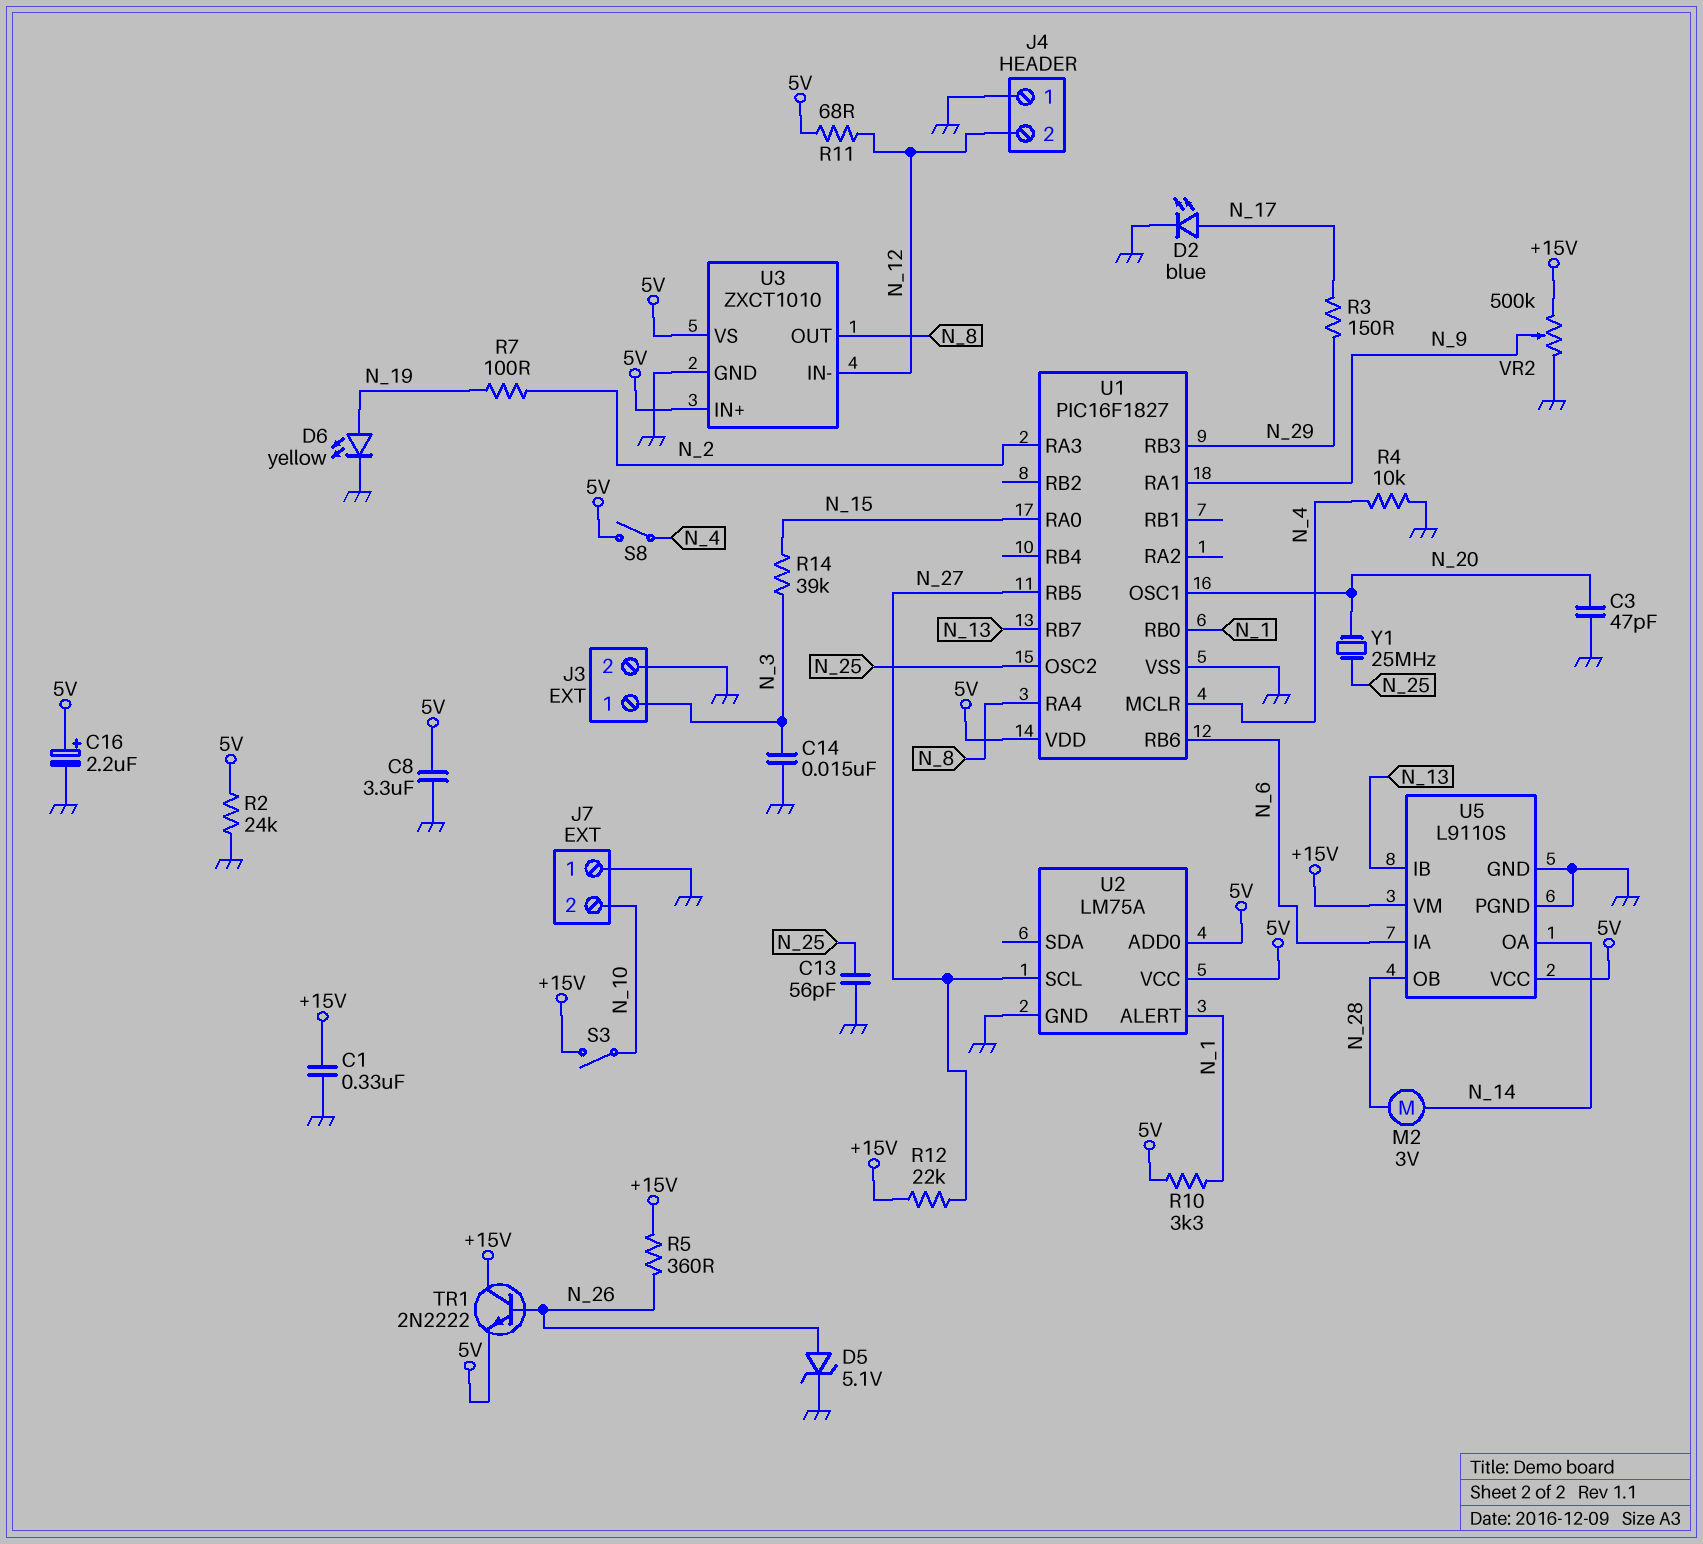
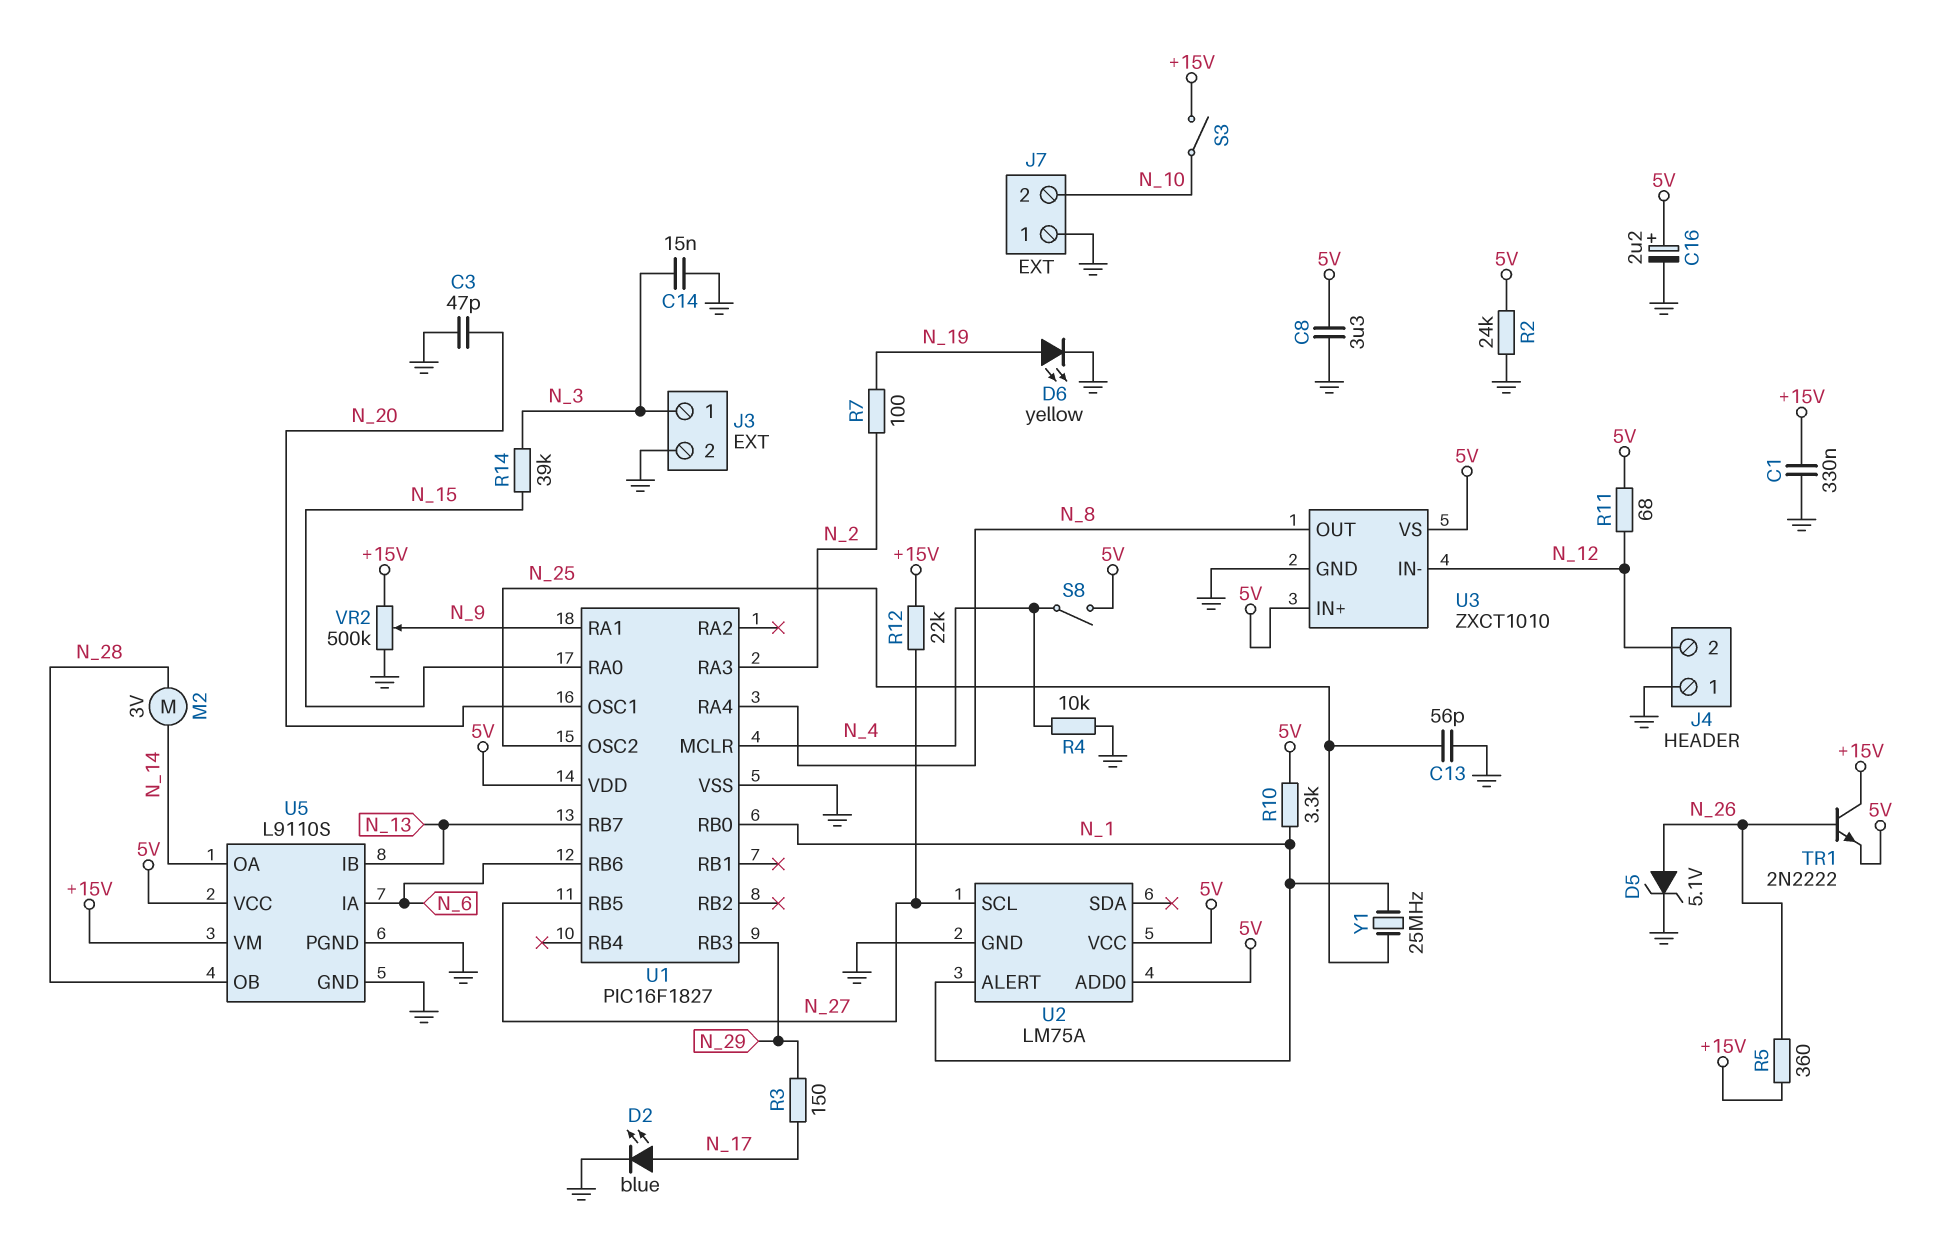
Y1: 25MHz (N_20, N_25) -> 25MHz (N_1, N_25)

